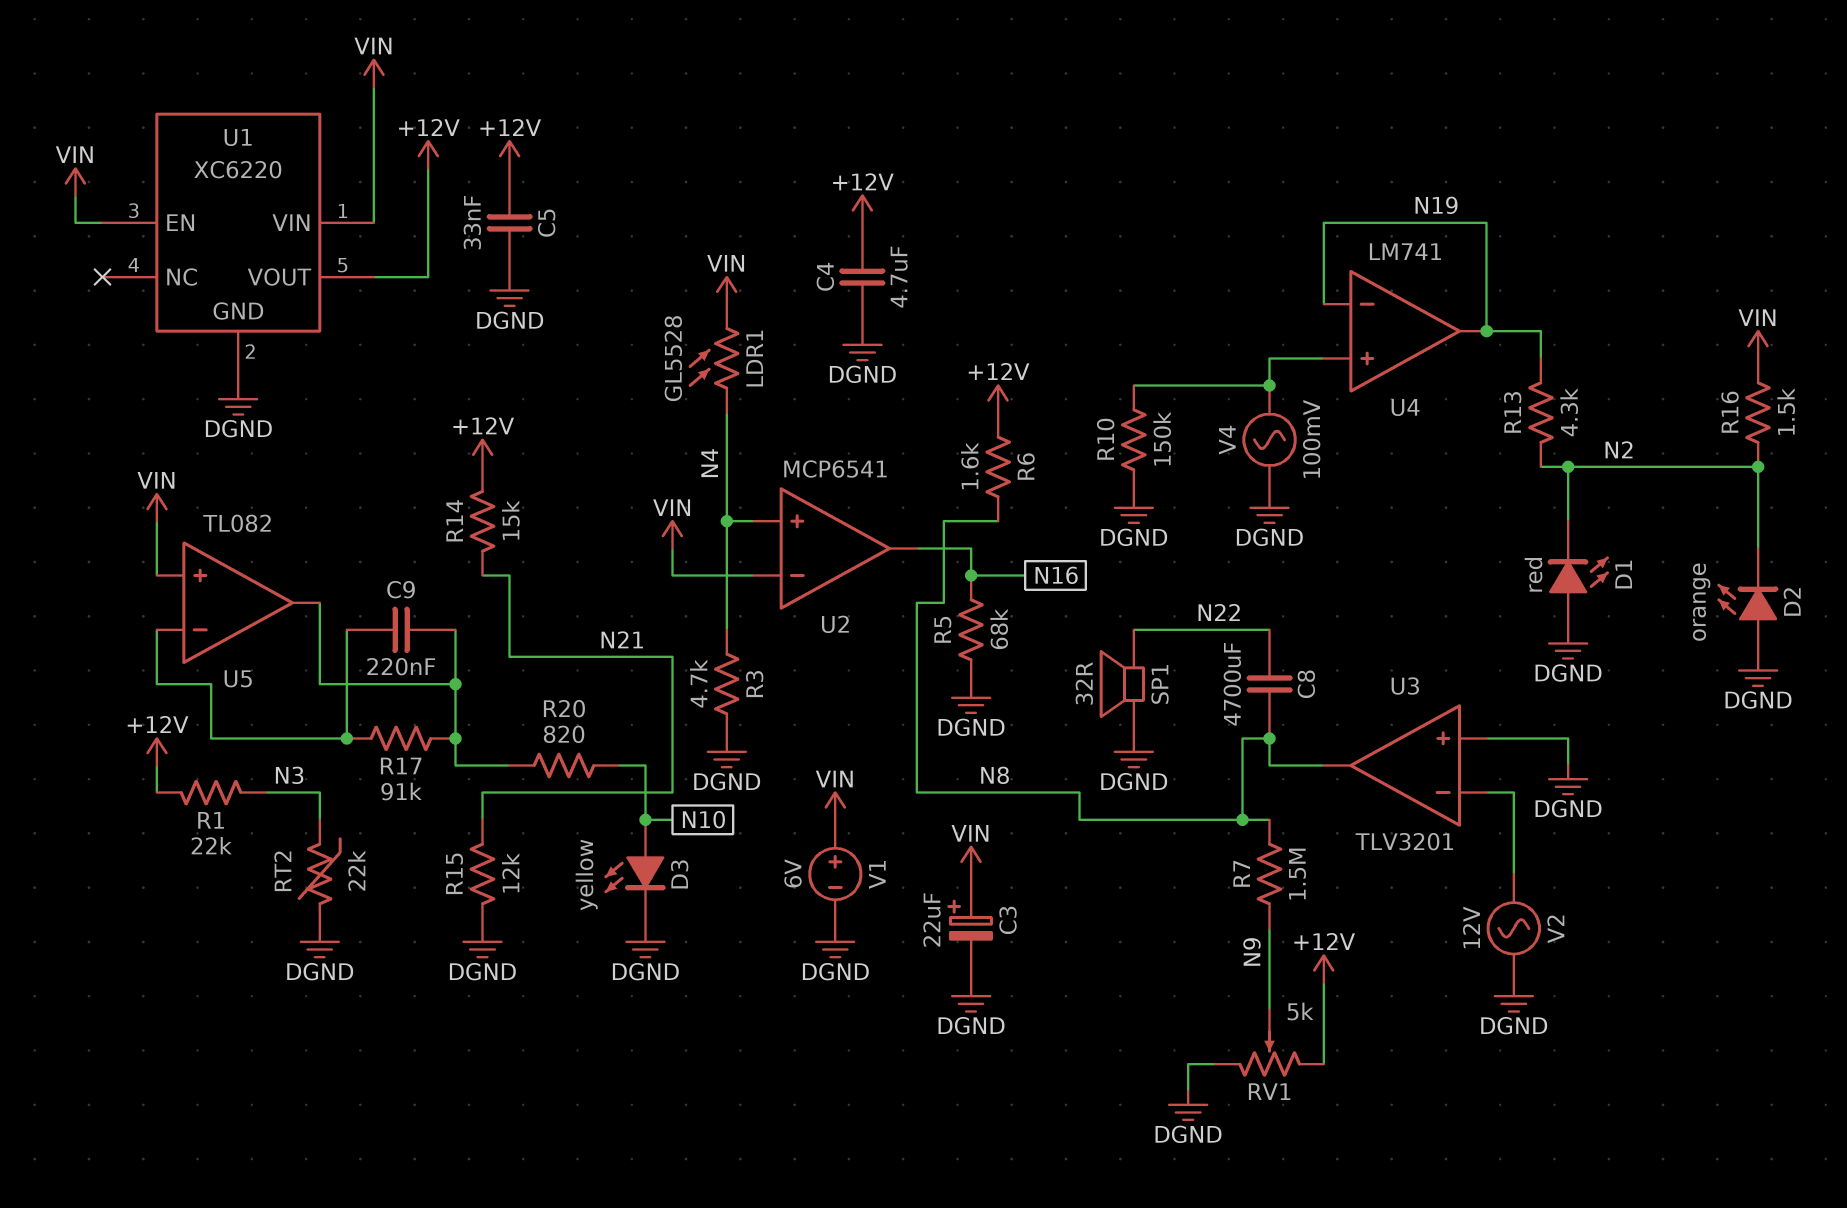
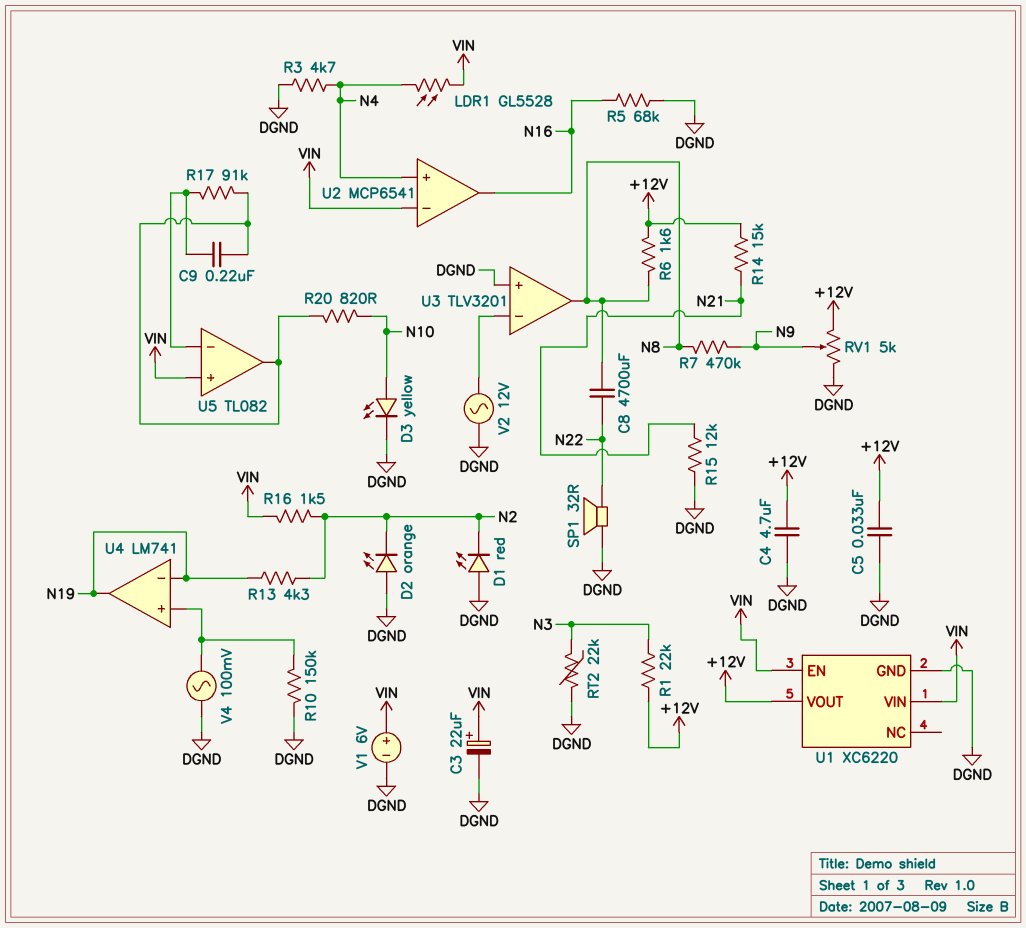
R7: 1.5M (N8, N9) -> 470k (N8, N9)

